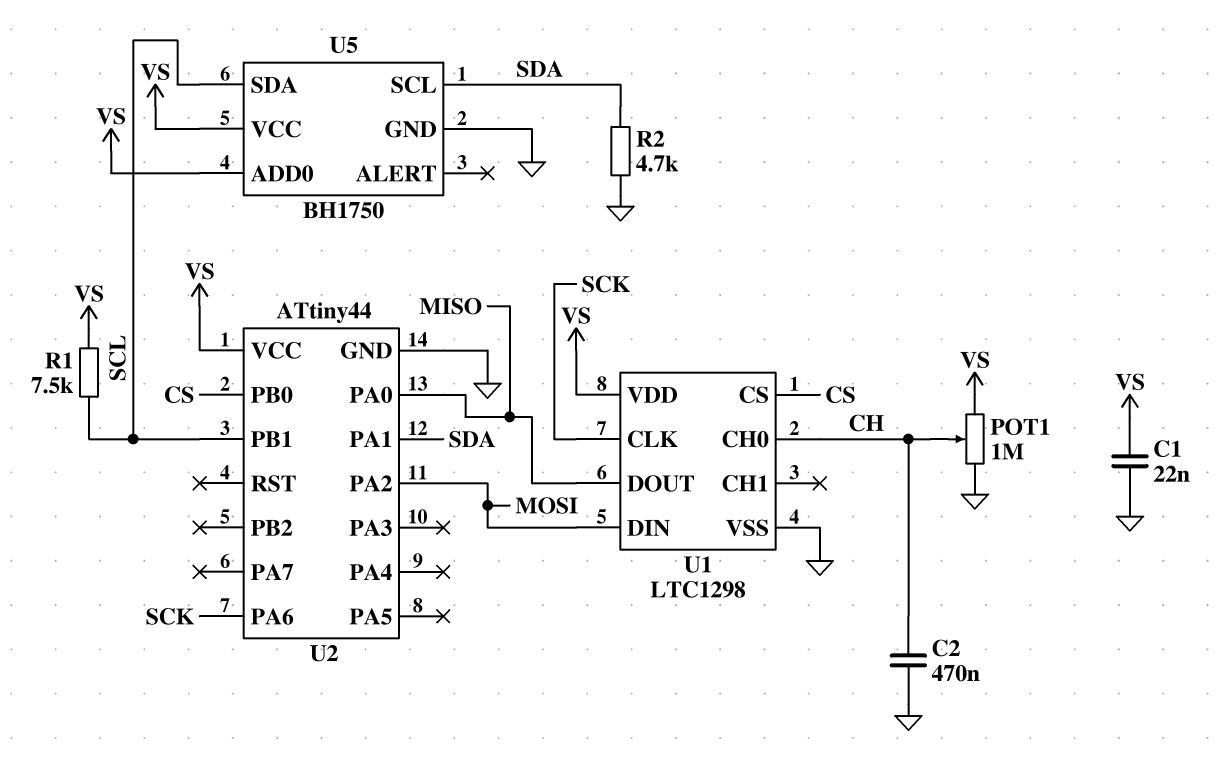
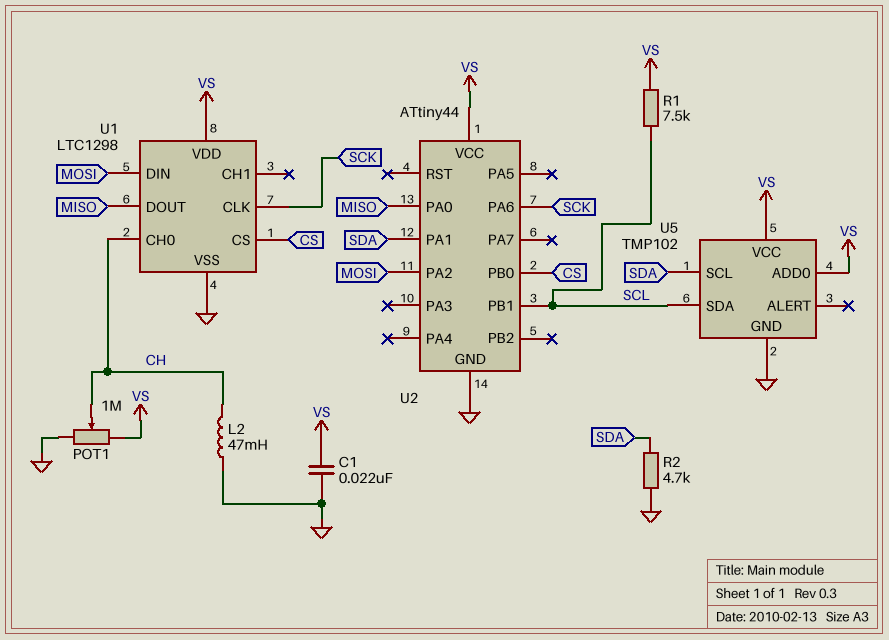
C2: 470nF (CH, GND) -> none
L2: none -> 47mH (CH, GND)
U5: BH1750 -> TMP102

